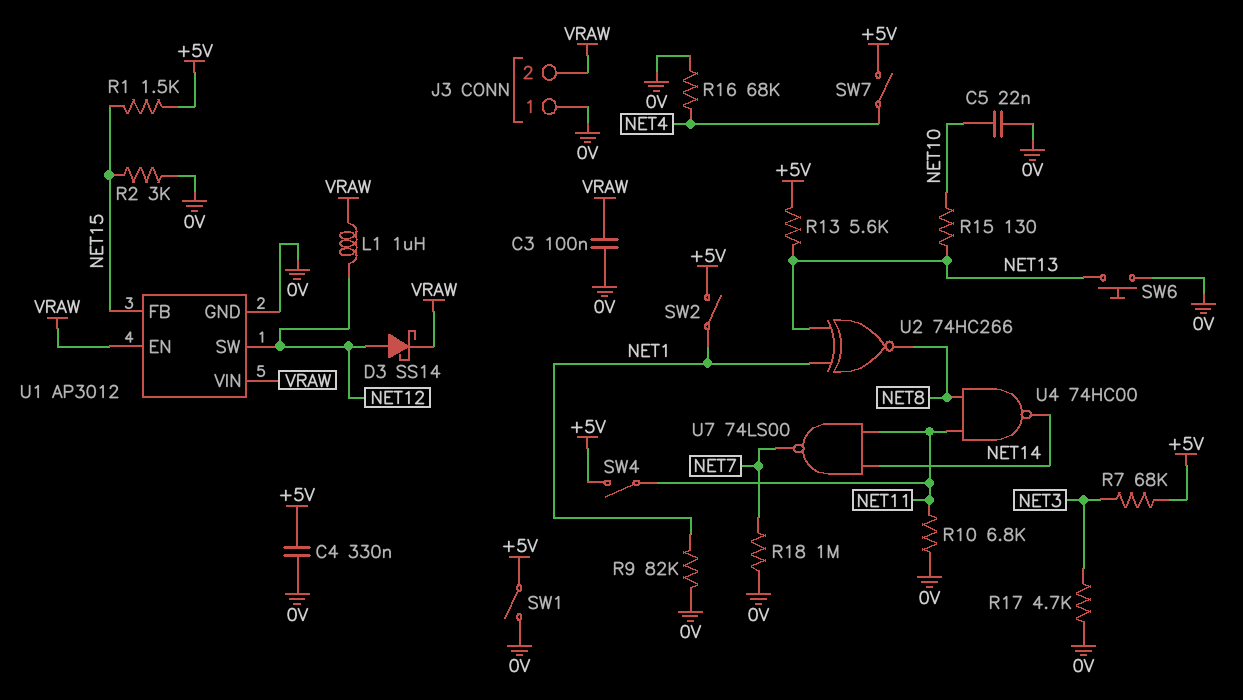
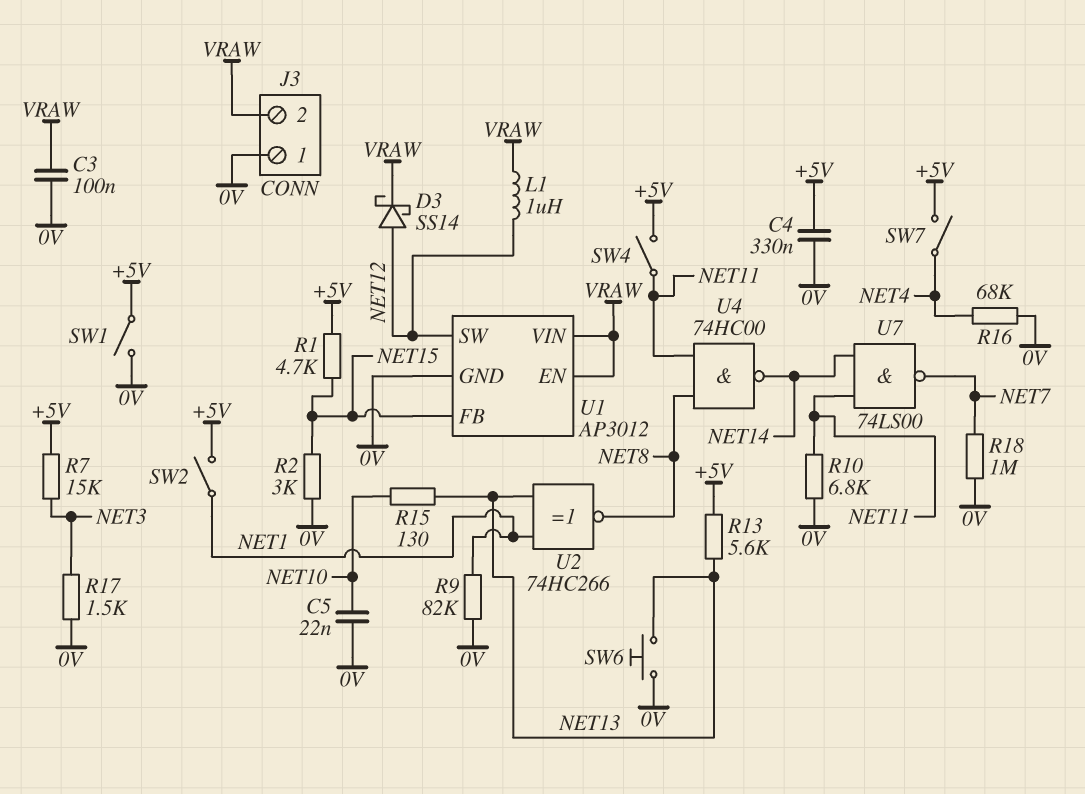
R1: 1.5k (+5V, NET15) -> 4.7k (+5V, NET15)
R7: 68k (+5V, NET3) -> 15k (+5V, NET3)
R17: 4.7k (0V, NET3) -> 1.5k (0V, NET3)

